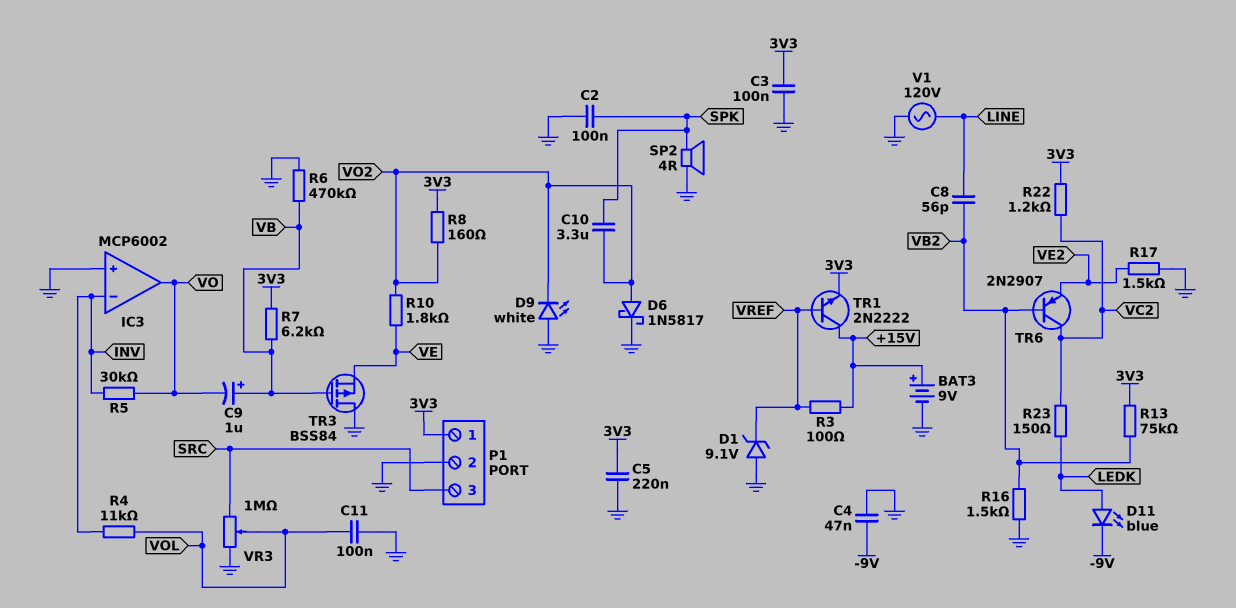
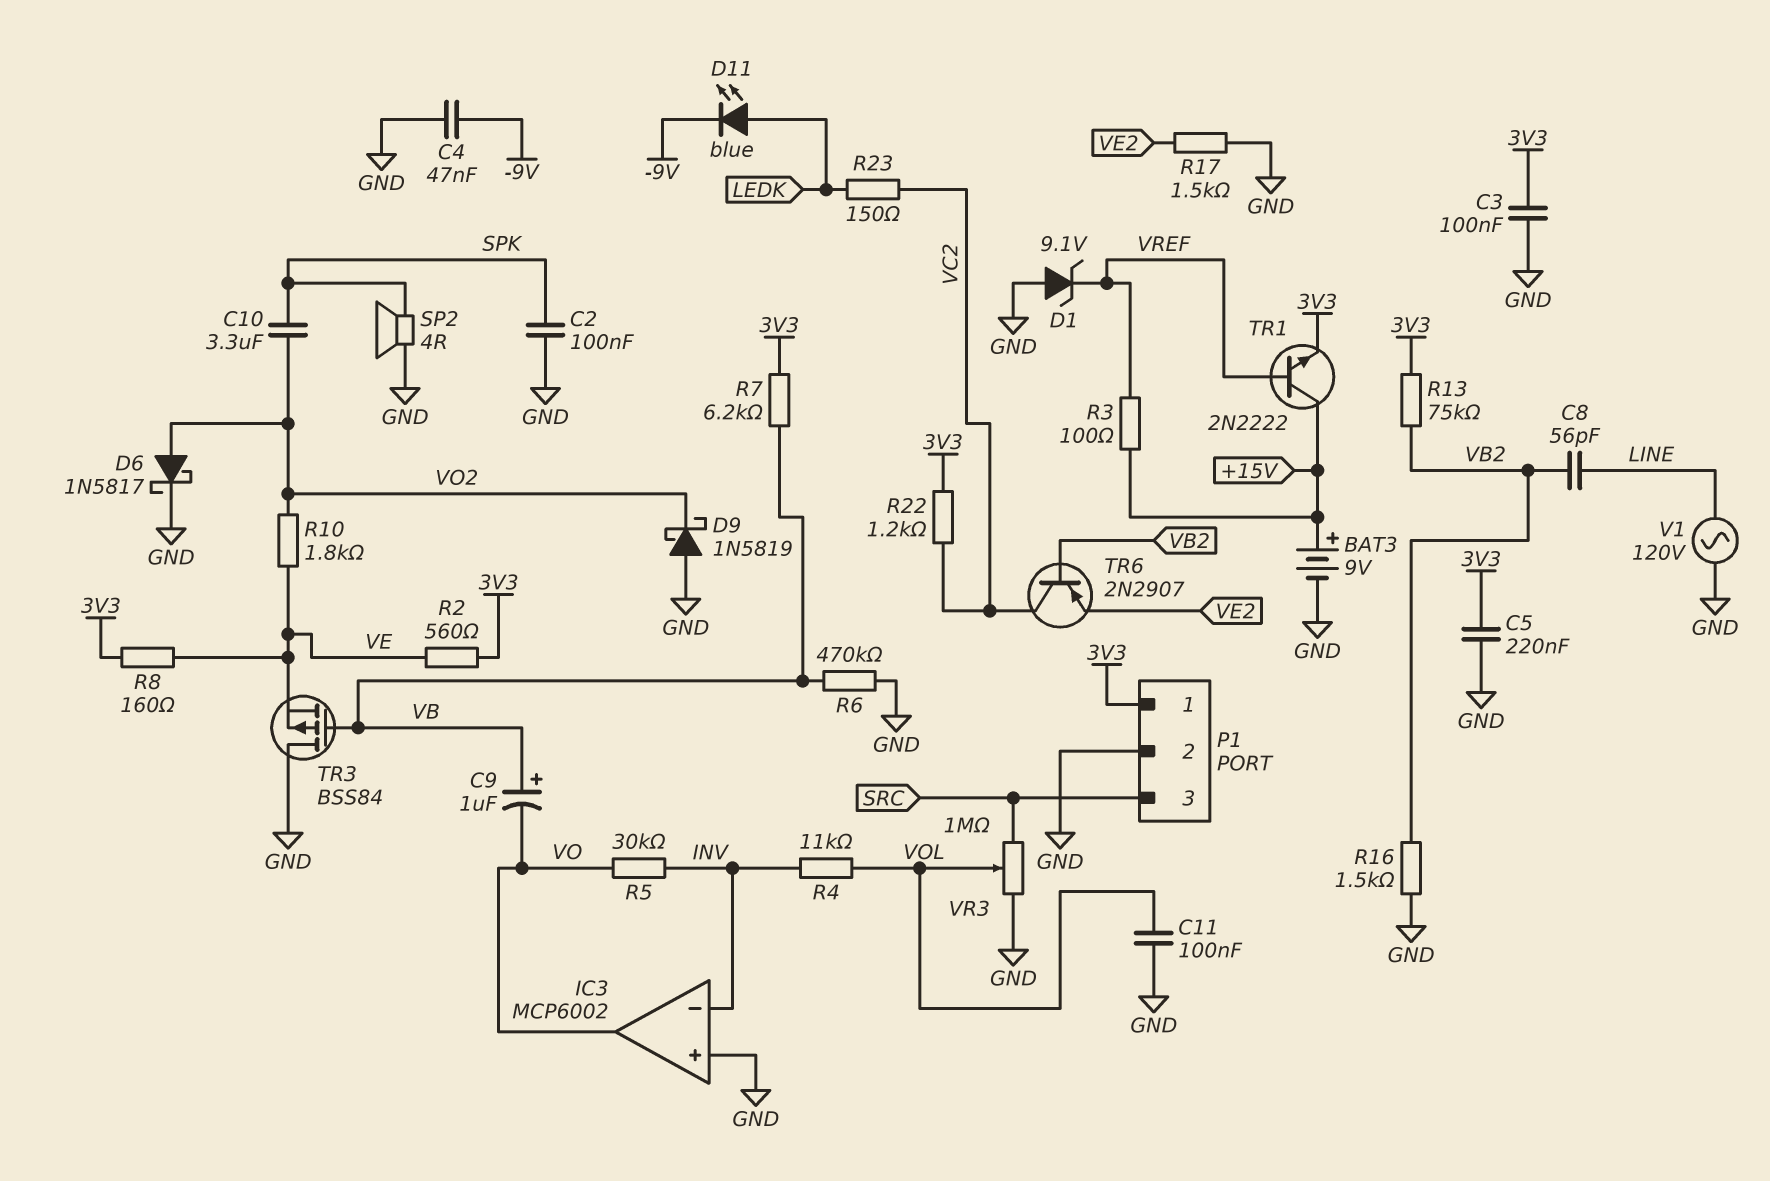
D9: LED white (A GND, K VO2) -> schottky 1N5819 (A GND, K VO2)
R2: none -> 560 (3V3, VE)
R8: 160 (3V3, VO2) -> 160 (3V3, VE)

